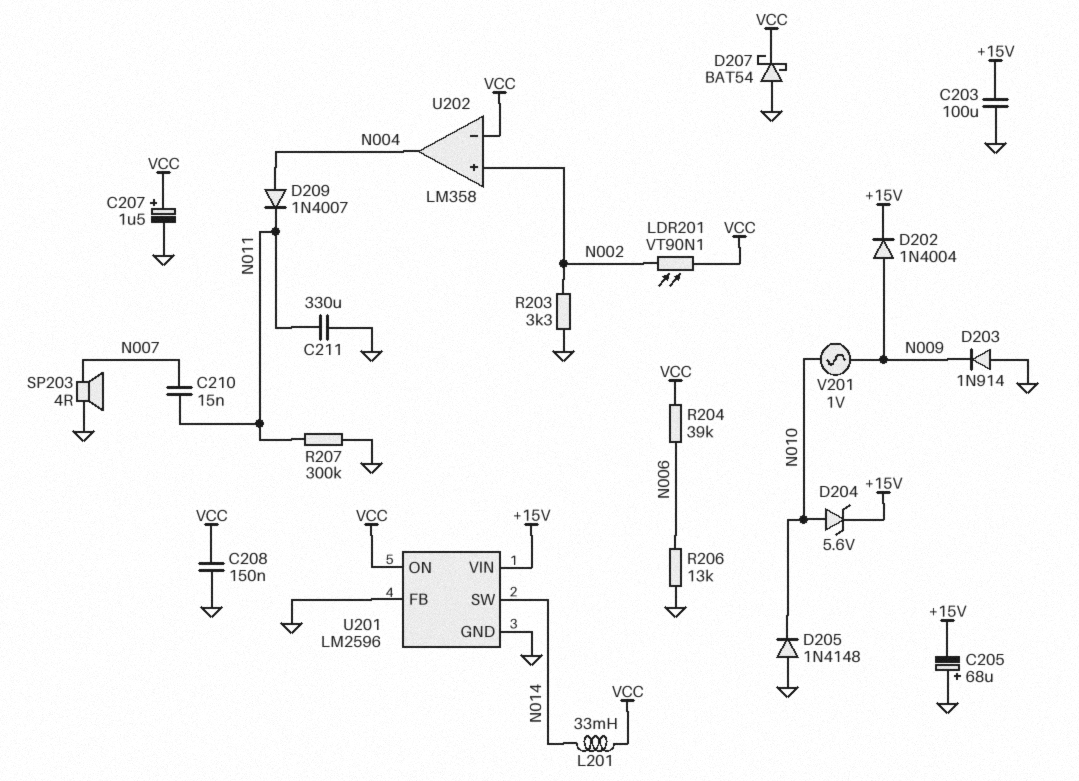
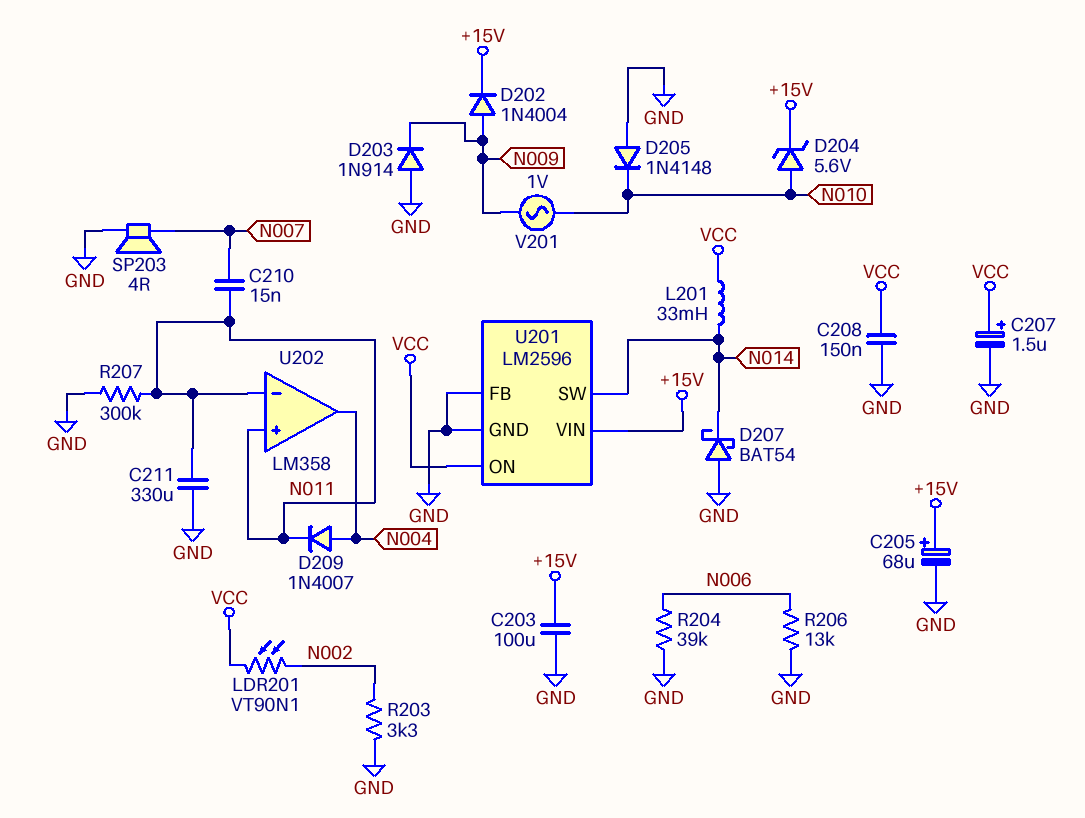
C205: 68uF (plus GND, minus +15V) -> 68uF (plus +15V, minus GND)
D207: schottky BAT54 (A GND, K VCC) -> schottky BAT54 (A GND, K N014)
R204: 39k (N006, VCC) -> 39k (GND, N006)
U202 pin in+: N002 -> N011
U202 pin in-: VCC -> N011

